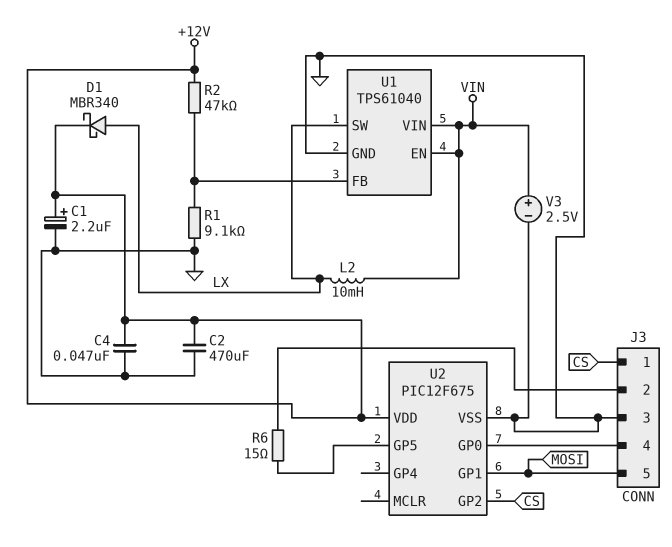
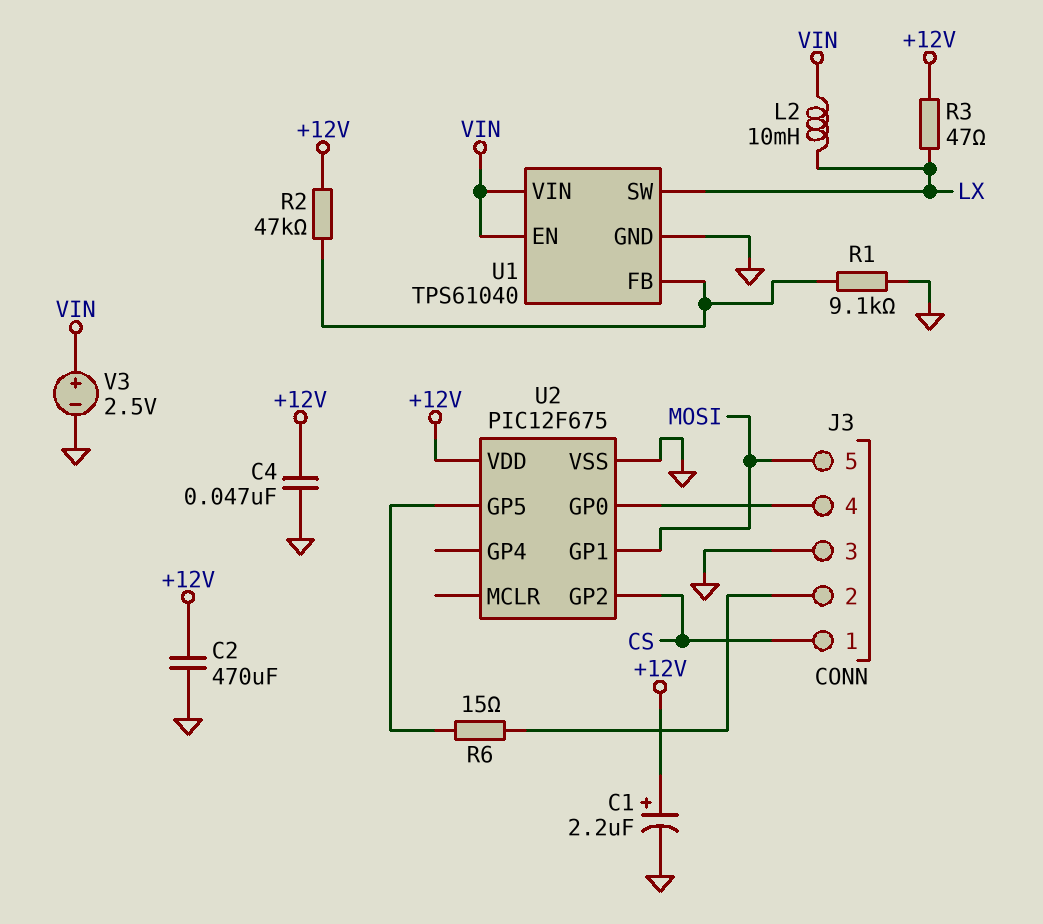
D1: schottky MBR340 (A LX, K +12V) -> none
R3: none -> 47 (+12V, LX)

